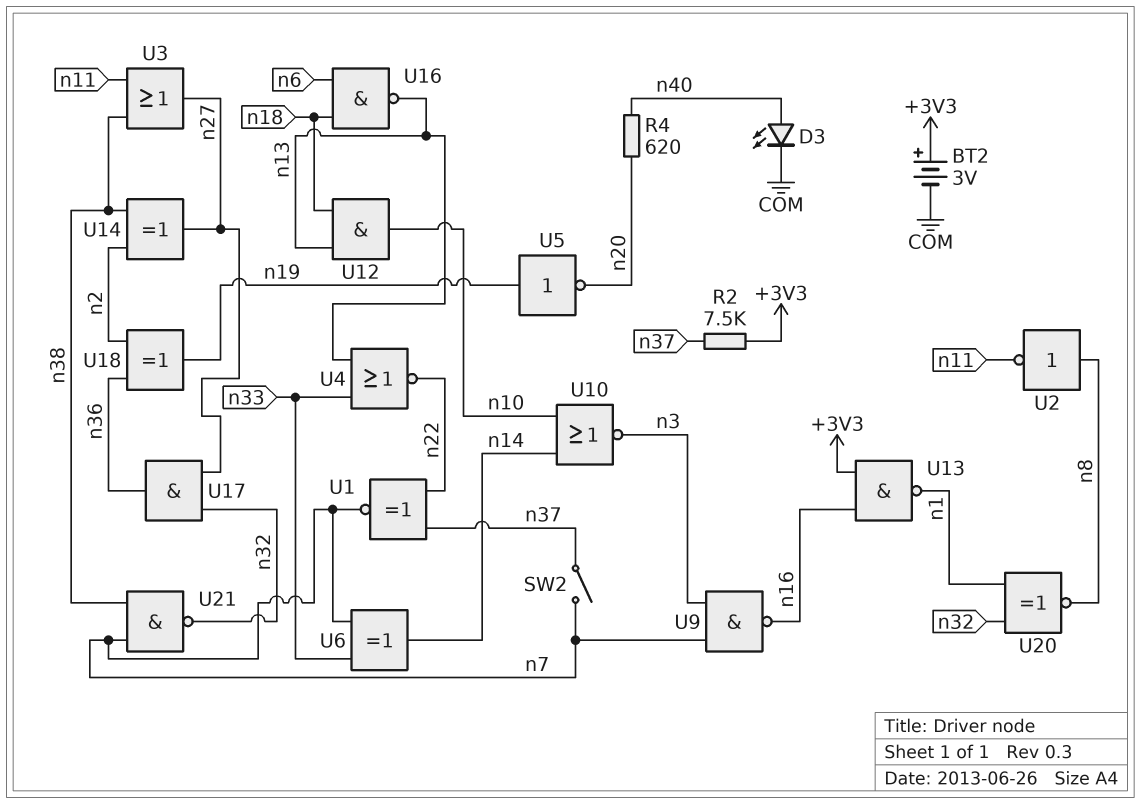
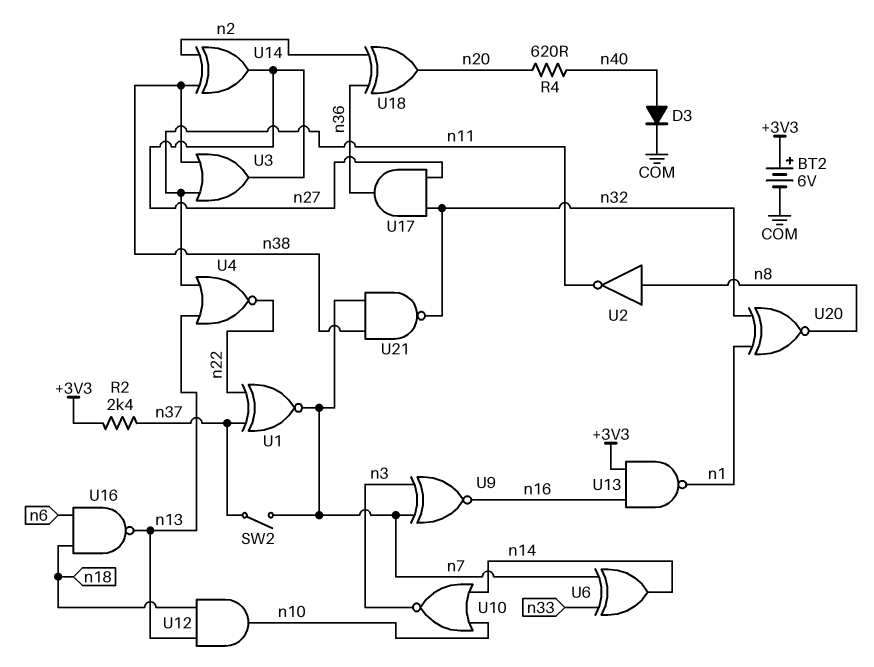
BT2: 3V (plus +3V3, minus COM) -> 6V (plus +3V3, minus COM)
D3: LED (A n40, K COM) -> diode (A n40, K COM)
R2: 7.5k (+3V3, n37) -> 2.4k (+3V3, n37)
U4: NOR (in n13, in n33, out n22) -> NOR (in n11, in n13, out n22)
U5: NOT (in n19, out n20) -> none
U9: NAND (in n3, in n7, out n16) -> XNOR (in n3, in n7, out n16)
U18: XOR (in n2, in n36, out n19) -> XOR (in n2, in n36, out n20)

